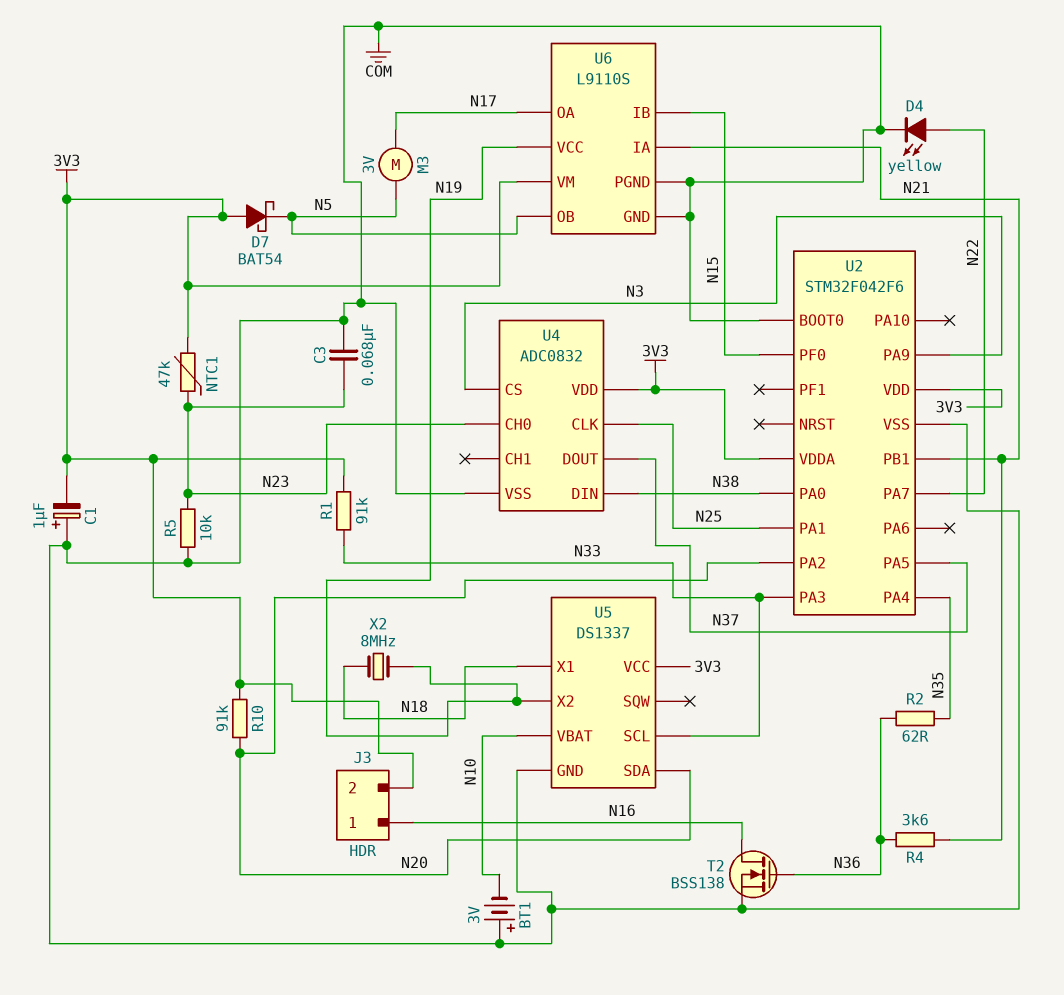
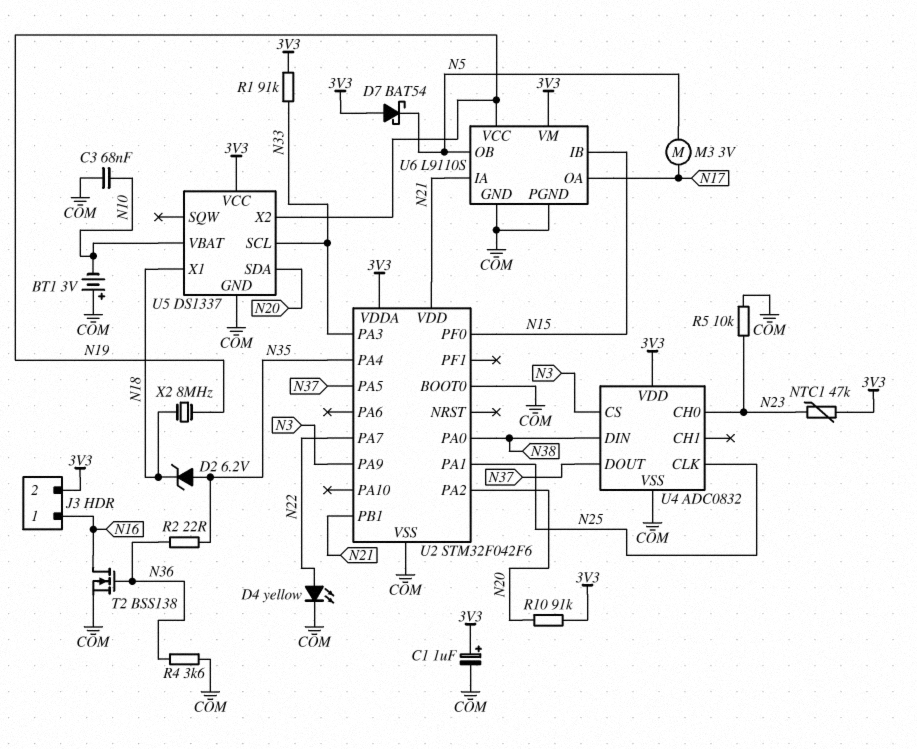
C1: 1uF (plus COM, minus 3V3) -> 1uF (plus 3V3, minus COM)
C3: 68nF (COM, N23) -> 68nF (COM, N10)
D2: none -> zener 6.2V (A N35, K N18)
R2: 62 (N35, N36) -> 22 (N35, N36)
R4: 3.6k (N21, N36) -> 3.6k (COM, N36)
U2 pin VDD: 3V3 -> N21

